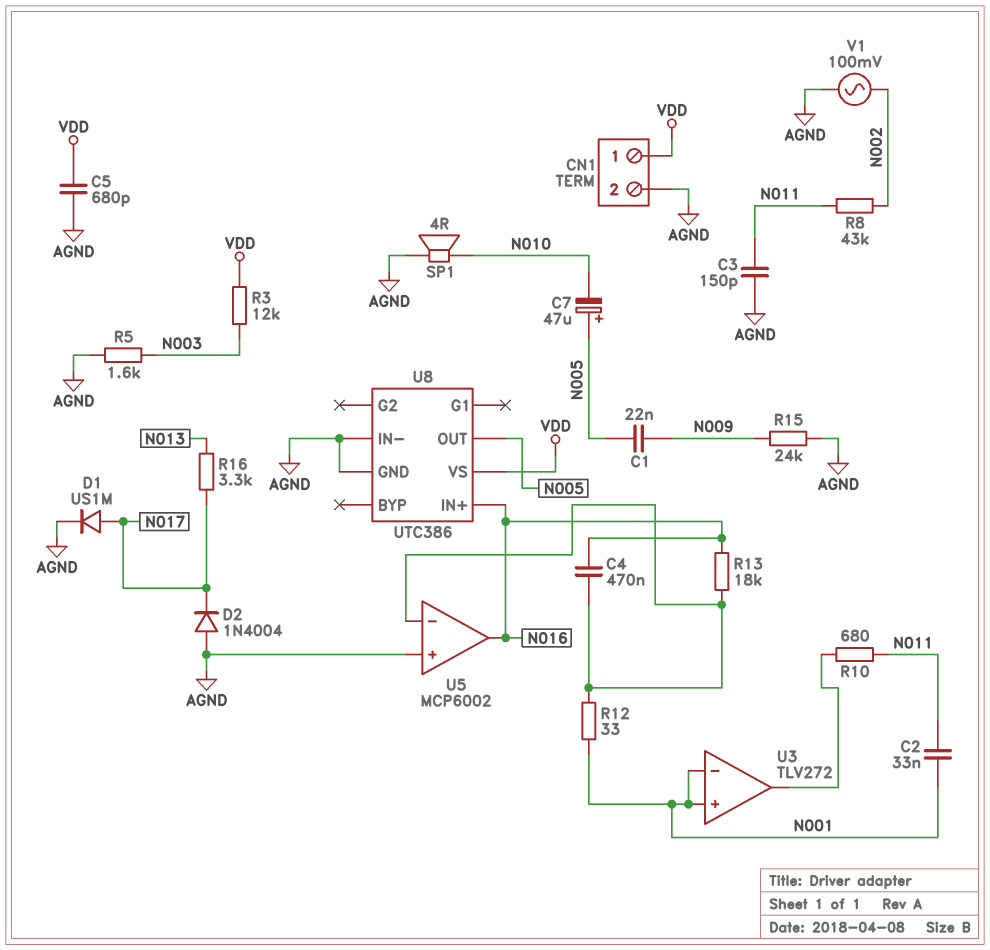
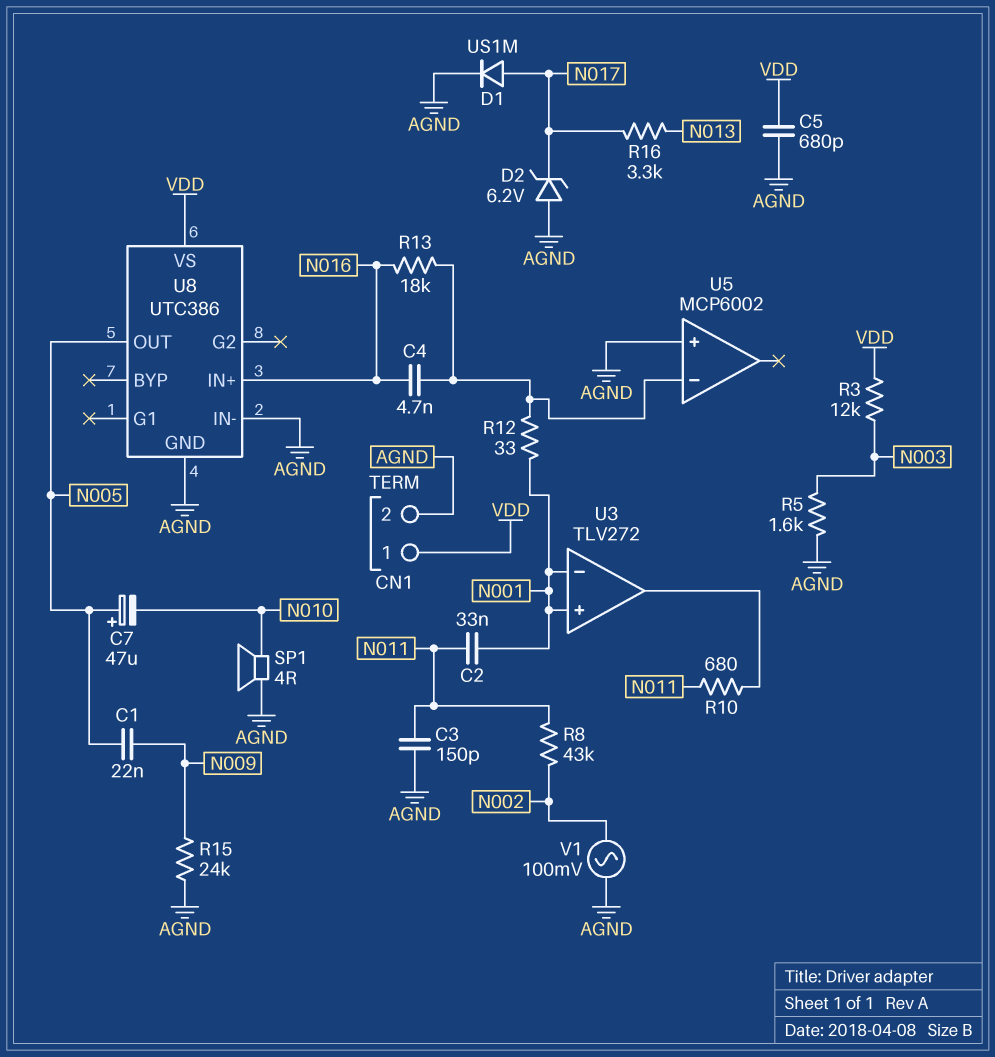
C4: 470nF (N016, U5/in-) -> 4.7nF (N016, U5/in-)
D2: diode 1N4004 (A AGND, K N017) -> zener 6.2V (A AGND, K N017)
U5 pin out: N016 -> none

